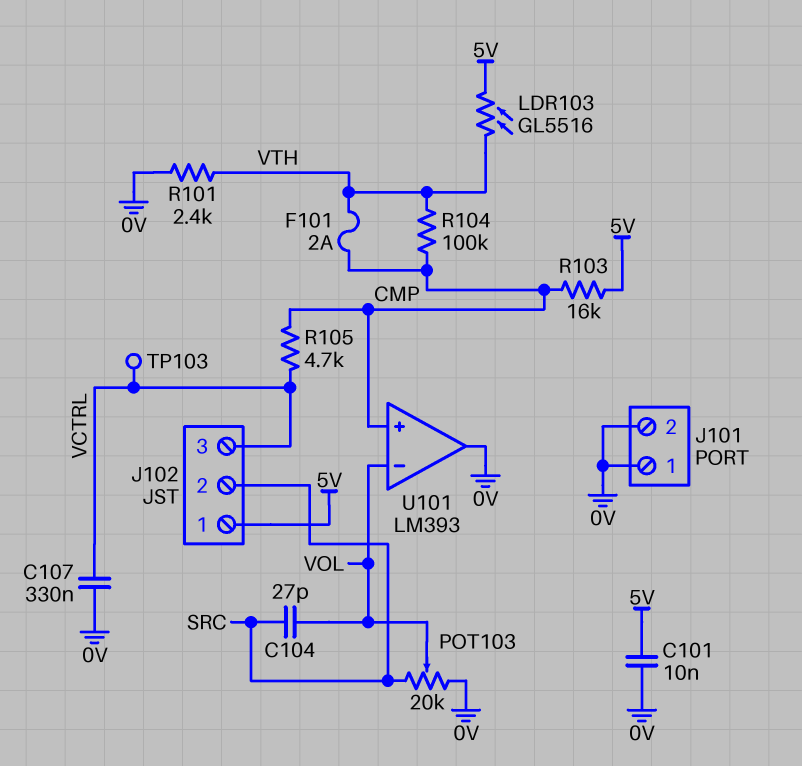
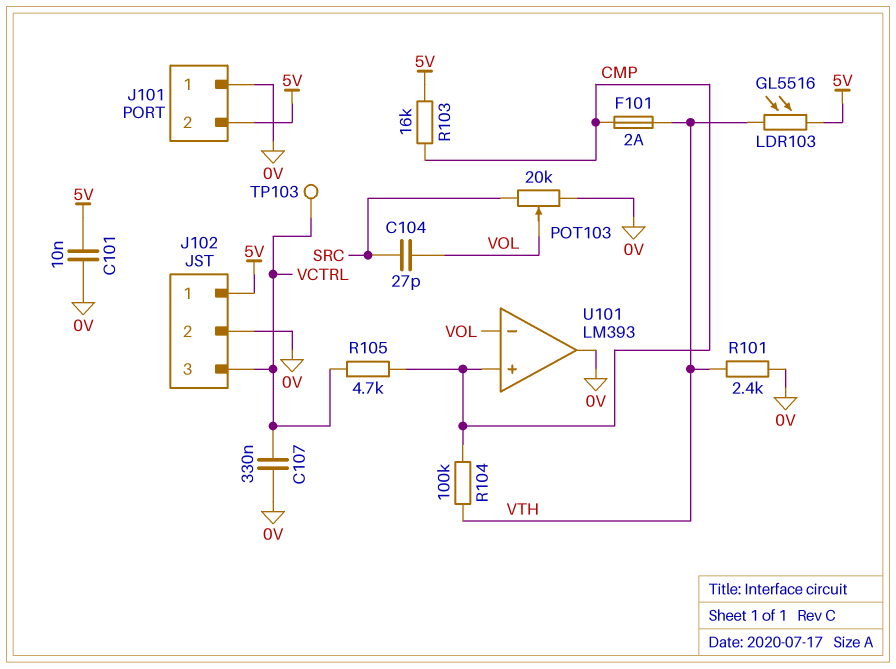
J101 pin 2: 0V -> 5V
J102 pin 2: SRC -> 0V

